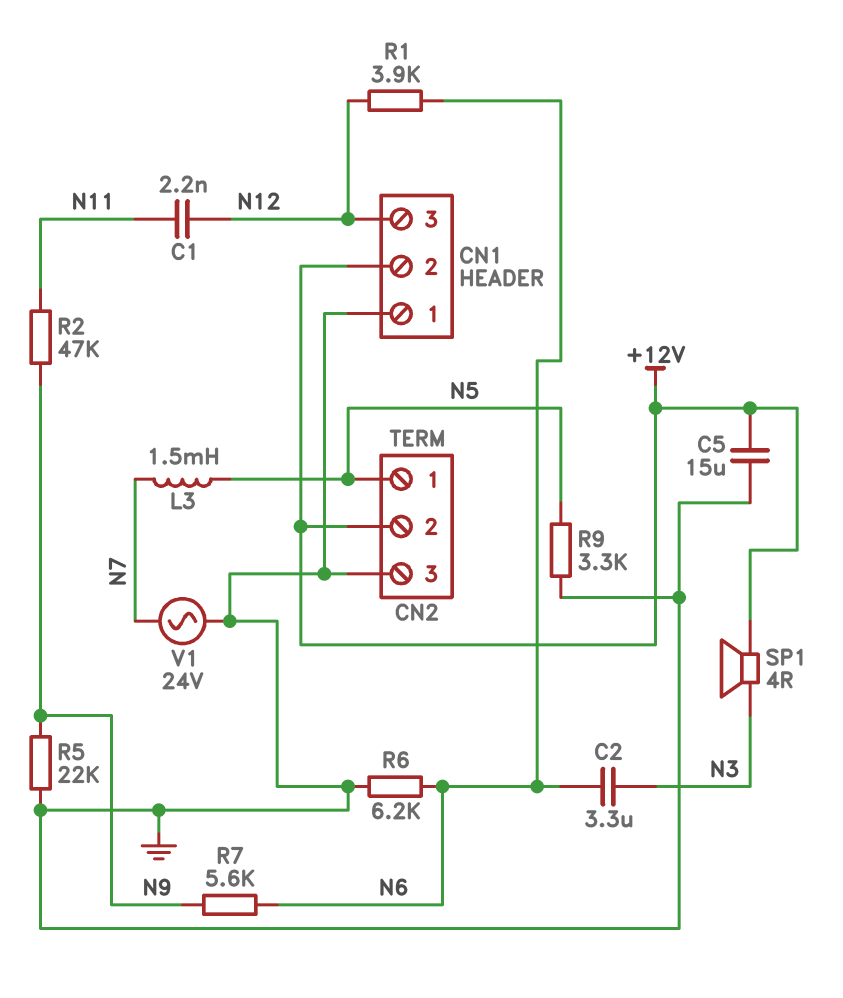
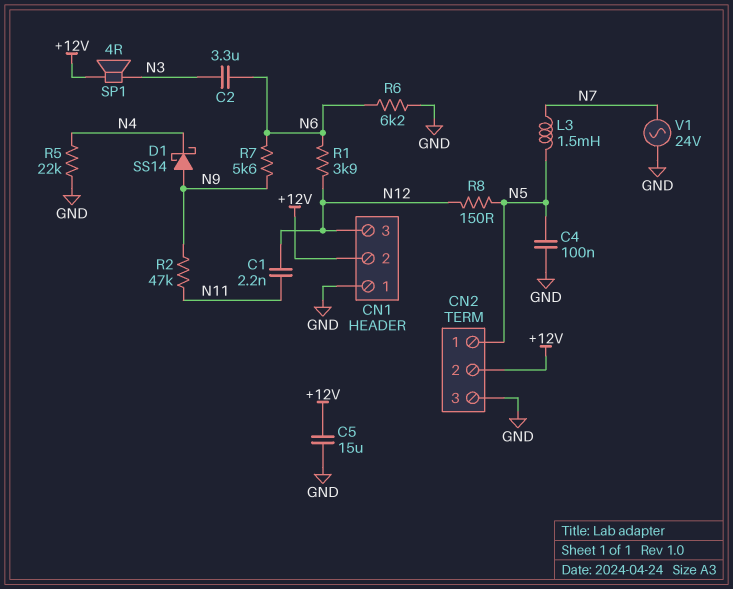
C4: none -> 100nF (GND, N5)
D1: none -> schottky SS14 (A N9, K N4)
R5: 22k (GND, N9) -> 22k (GND, N4)
R8: none -> 150 (N5, N12)
R9: 3.3k (GND, N5) -> none

